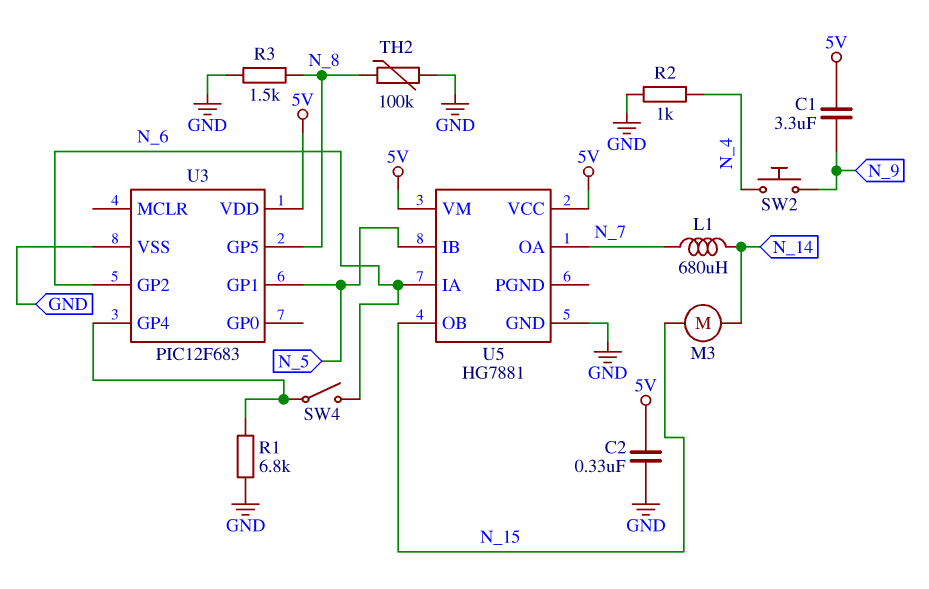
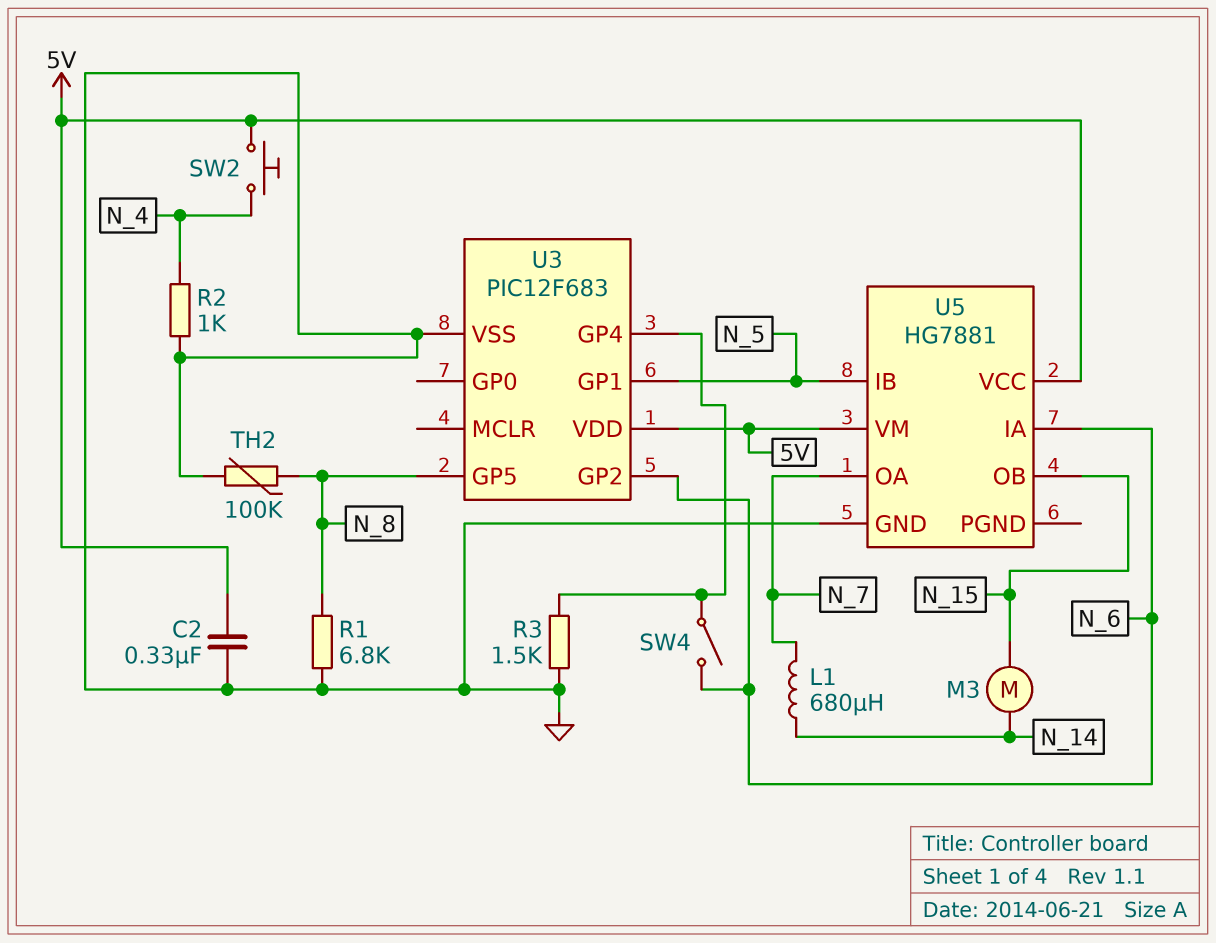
C1: 3.3uF (5V, N_9) -> none
R1: 6.8k (GND, U3/GP4) -> 6.8k (GND, N_8)
R3: 1.5k (GND, N_8) -> 1.5k (GND, U3/GP4)
SW2: button (N_4, N_9) -> button (5V, N_4)

